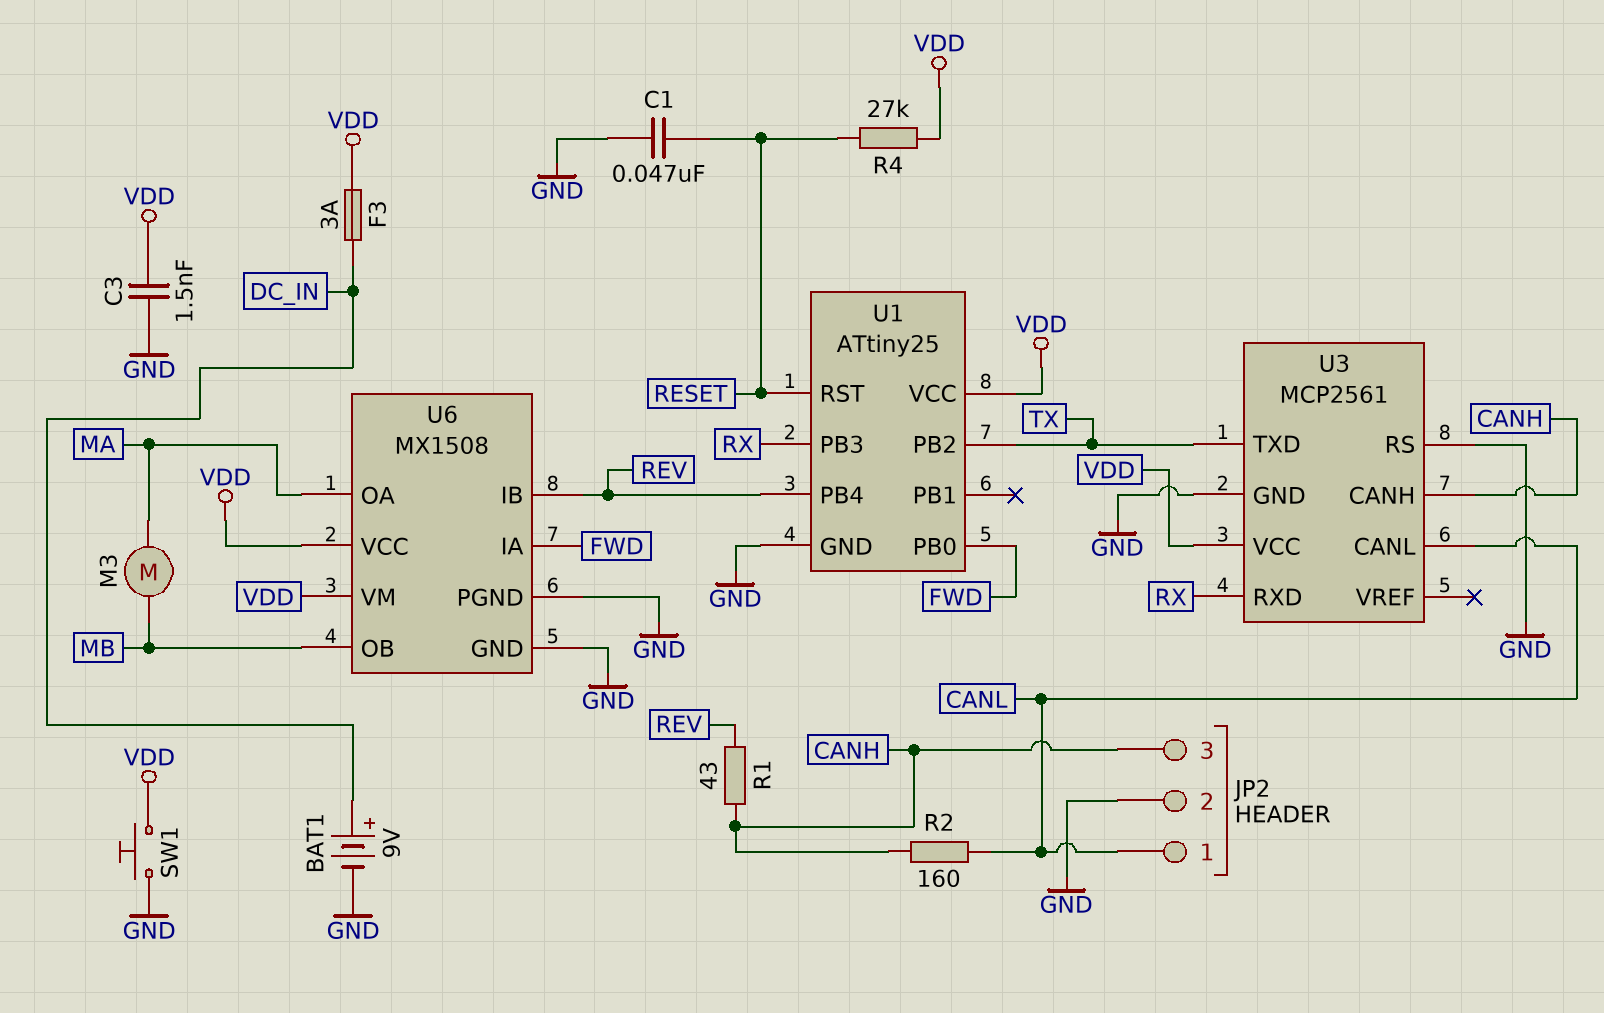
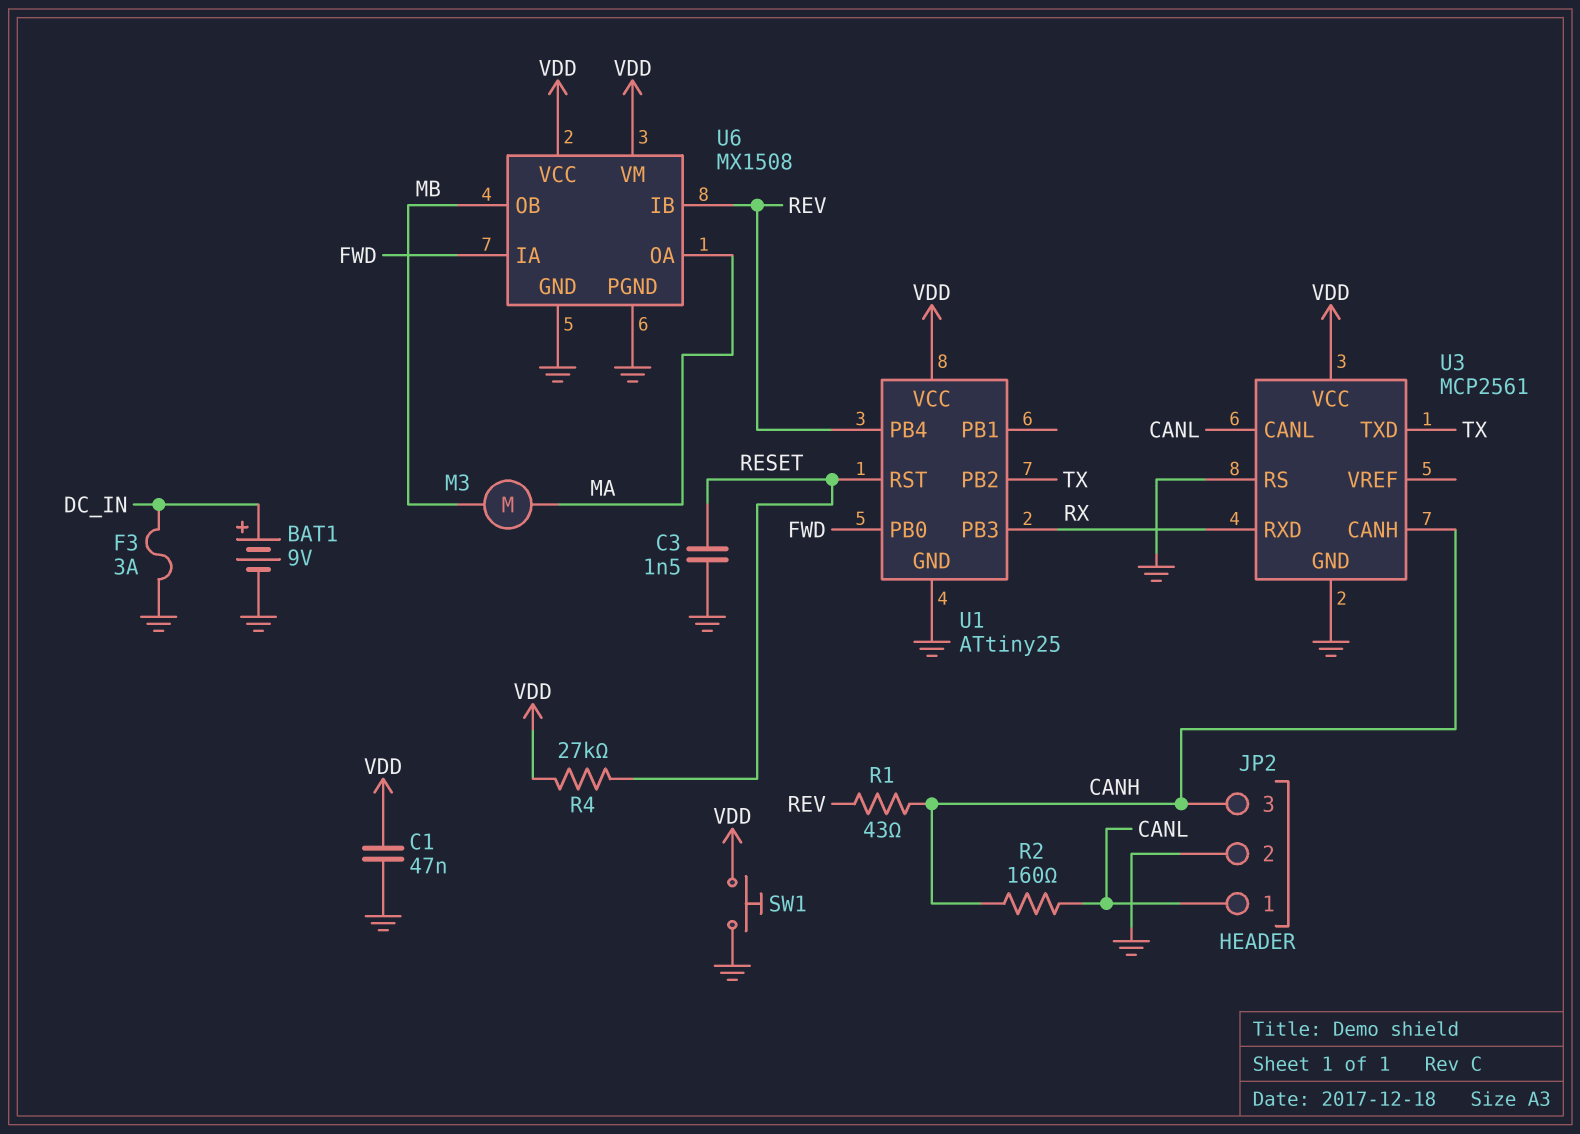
C1: 47nF (GND, RESET) -> 47nF (GND, VDD)
C3: 1.5nF (GND, VDD) -> 1.5nF (GND, RESET)
F3: 3A (DC_IN, VDD) -> 3A (DC_IN, GND)

